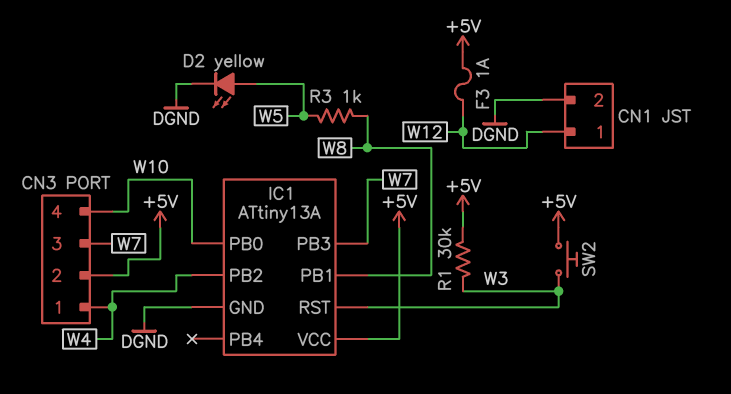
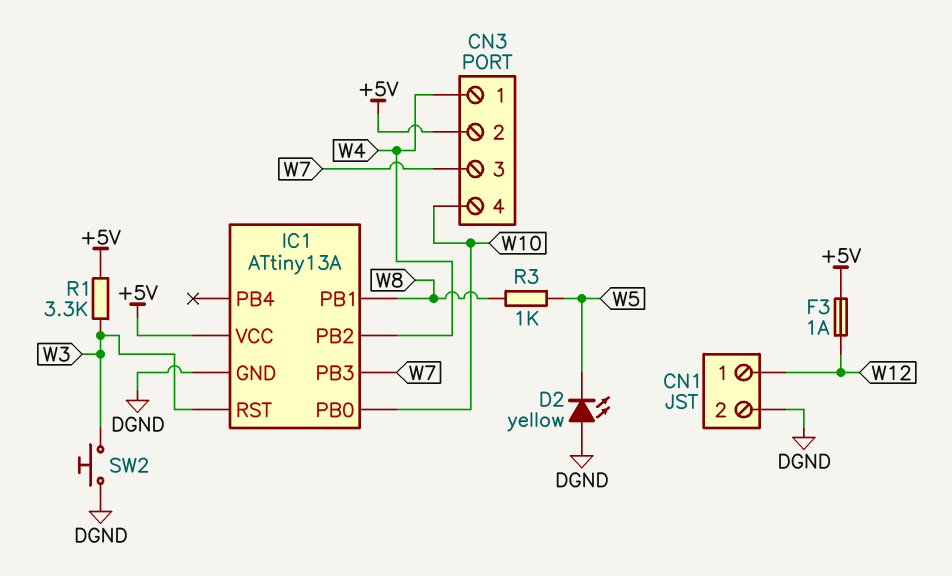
D2: LED yellow (A W5, K DGND) -> LED yellow (A DGND, K W5)
R1: 30k (+5V, W3) -> 3.3k (+5V, W3)
SW2: button (+5V, W3) -> button (DGND, W3)

